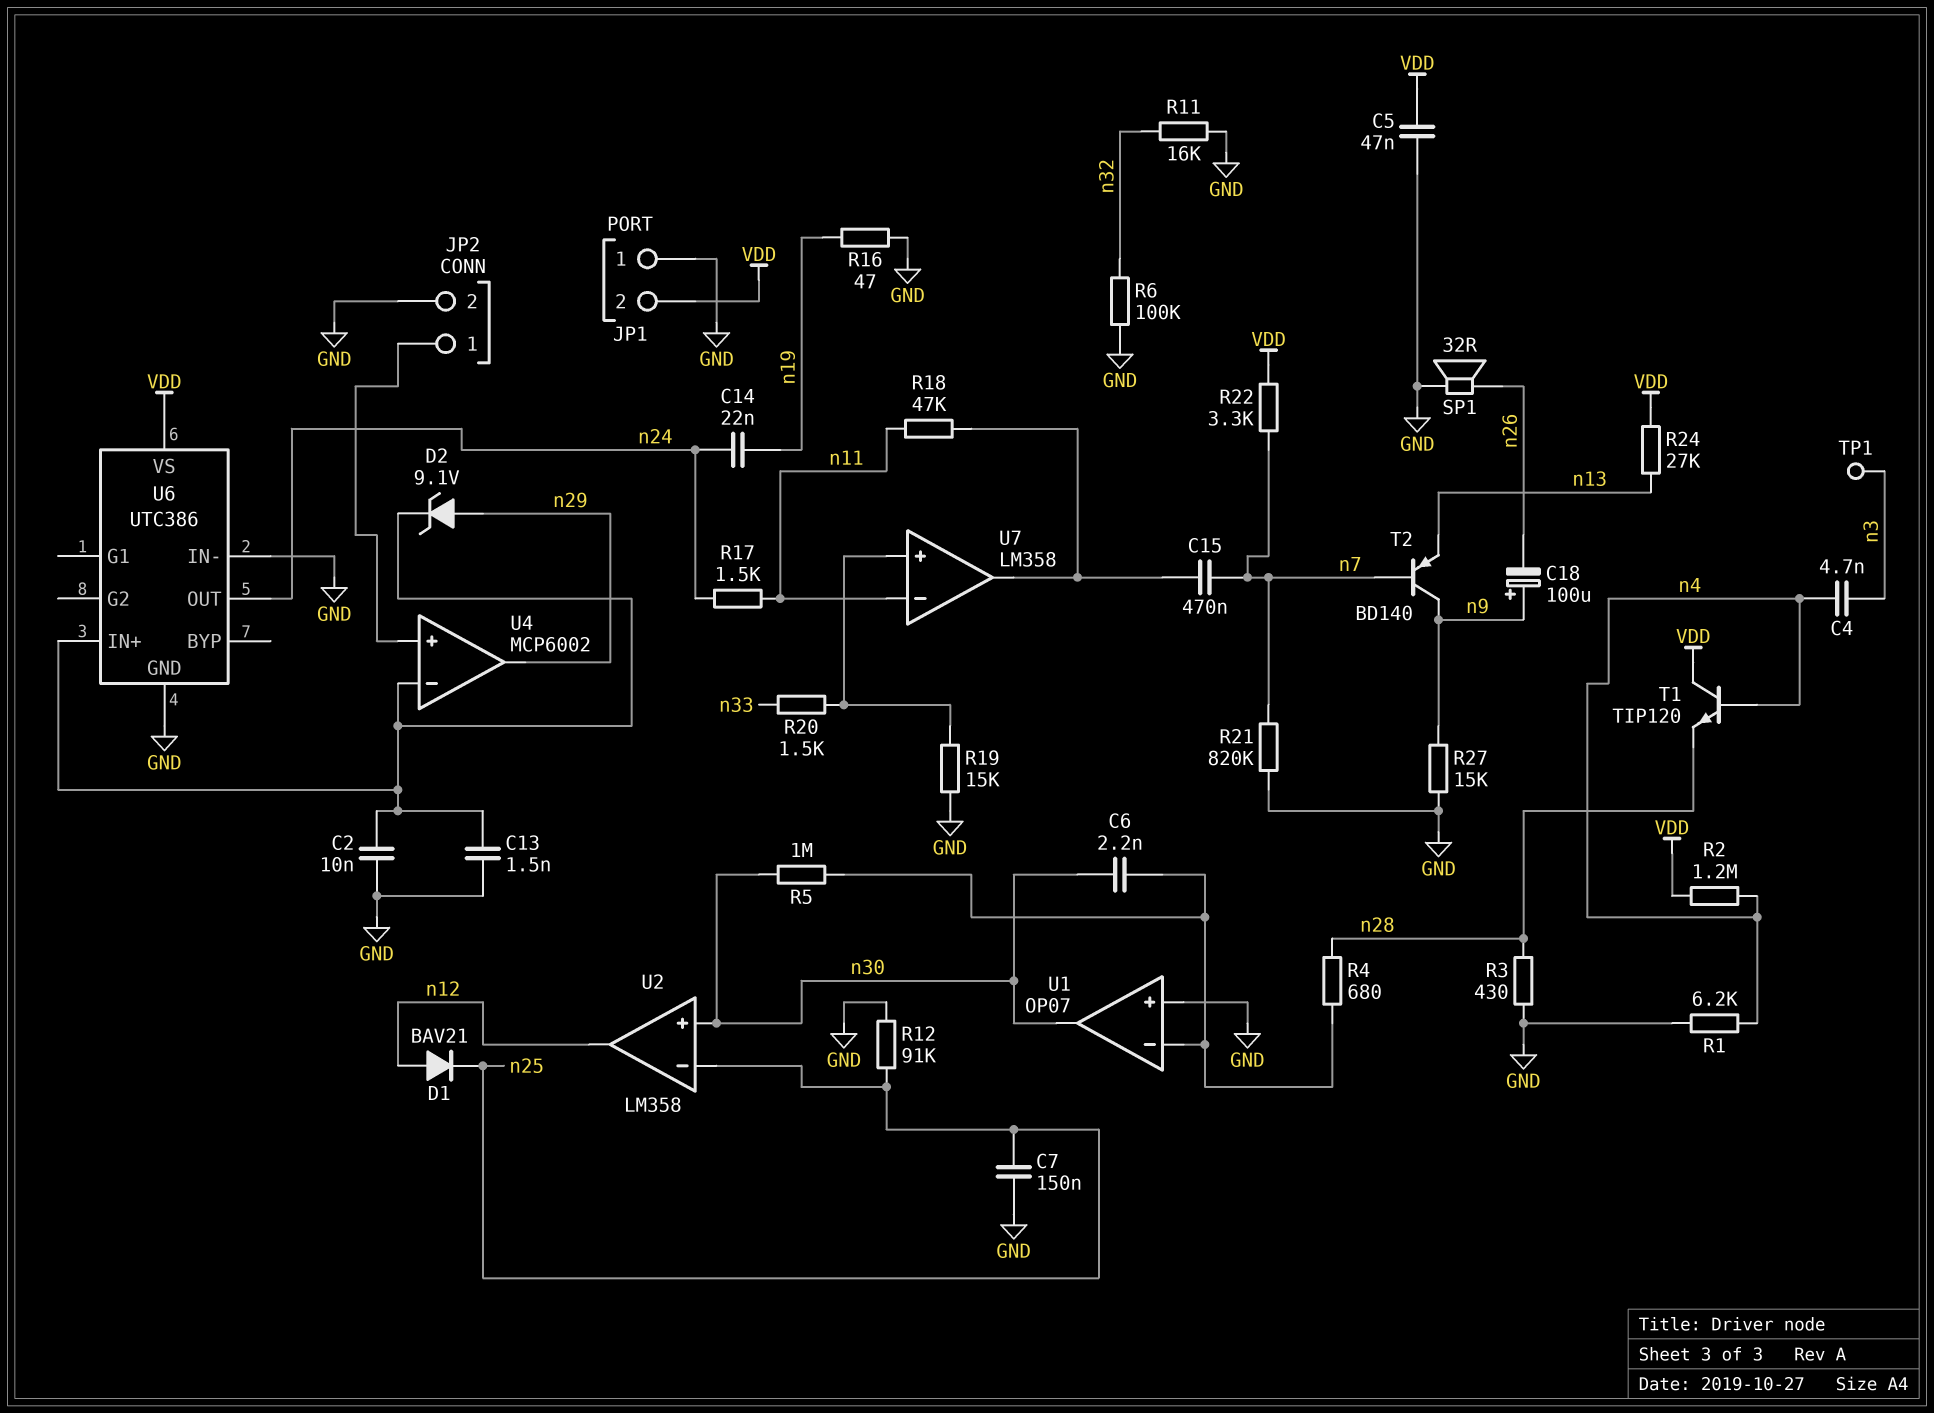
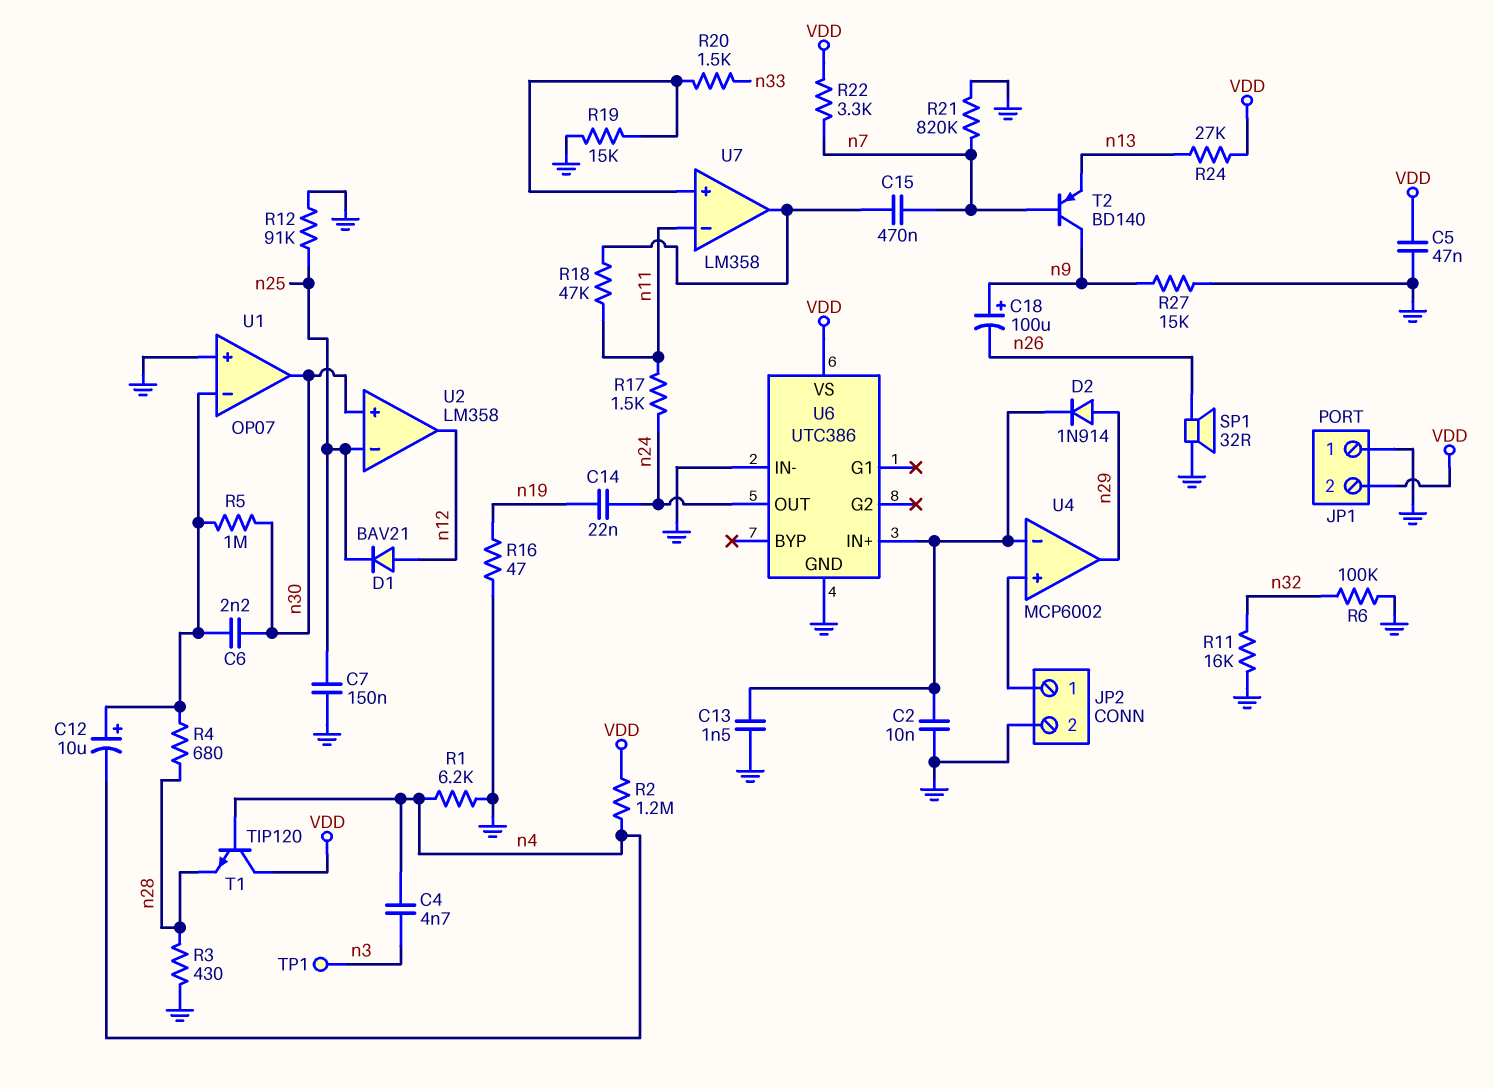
C12: none -> 10uF (plus U1/in-, minus n4)
D2: zener 9.1V (A n29, K U4/in-) -> diode 1N914 (A n29, K U4/in-)

